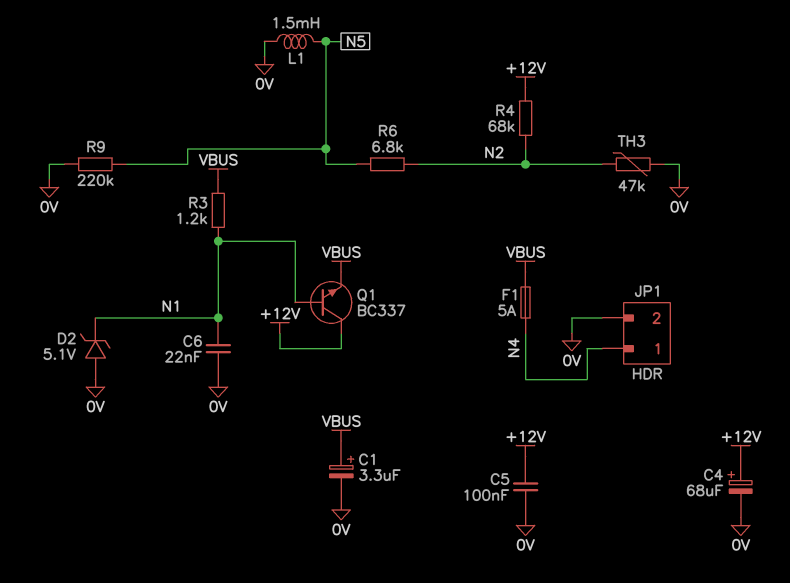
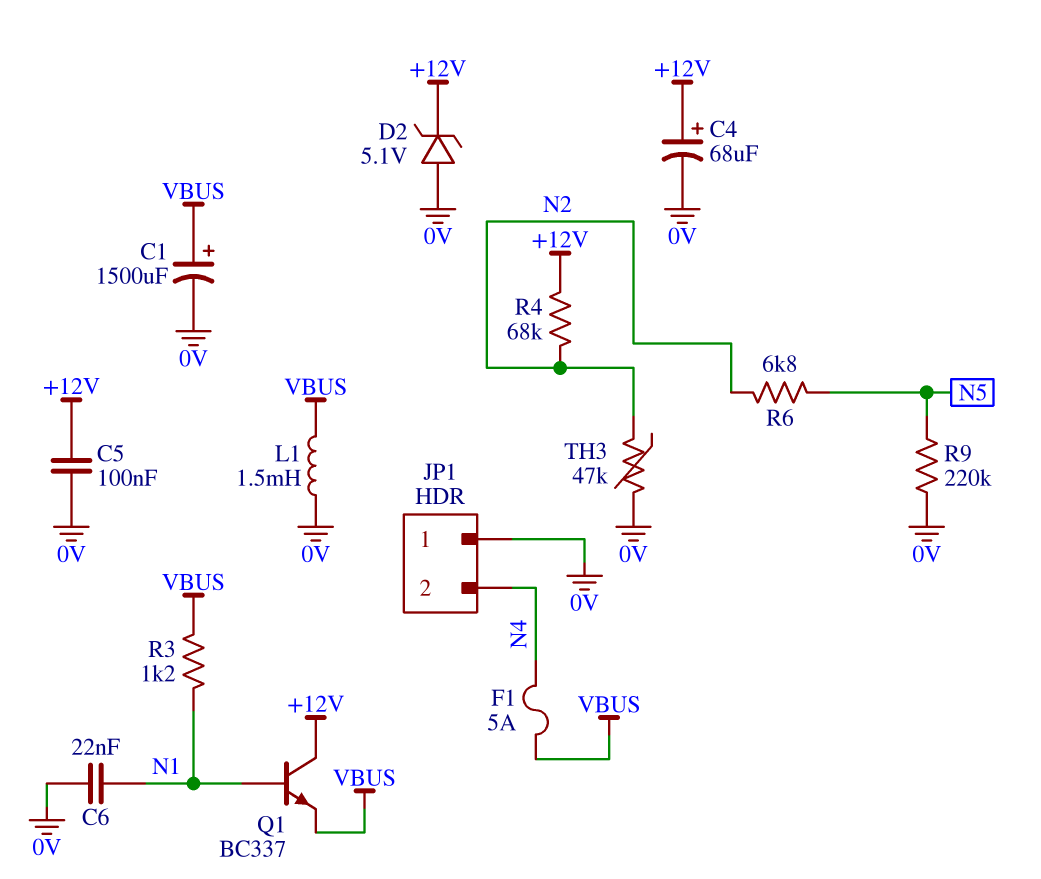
C1: 3.3uF (plus VBUS, minus 0V) -> 1500uF (plus VBUS, minus 0V)
D2: zener 5.1V (A 0V, K N1) -> zener 5.1V (A 0V, K +12V)
JP1 pin 1: N4 -> 0V
JP1 pin 2: 0V -> N4
L1: 1.5mH (0V, N5) -> 1.5mH (0V, VBUS)

